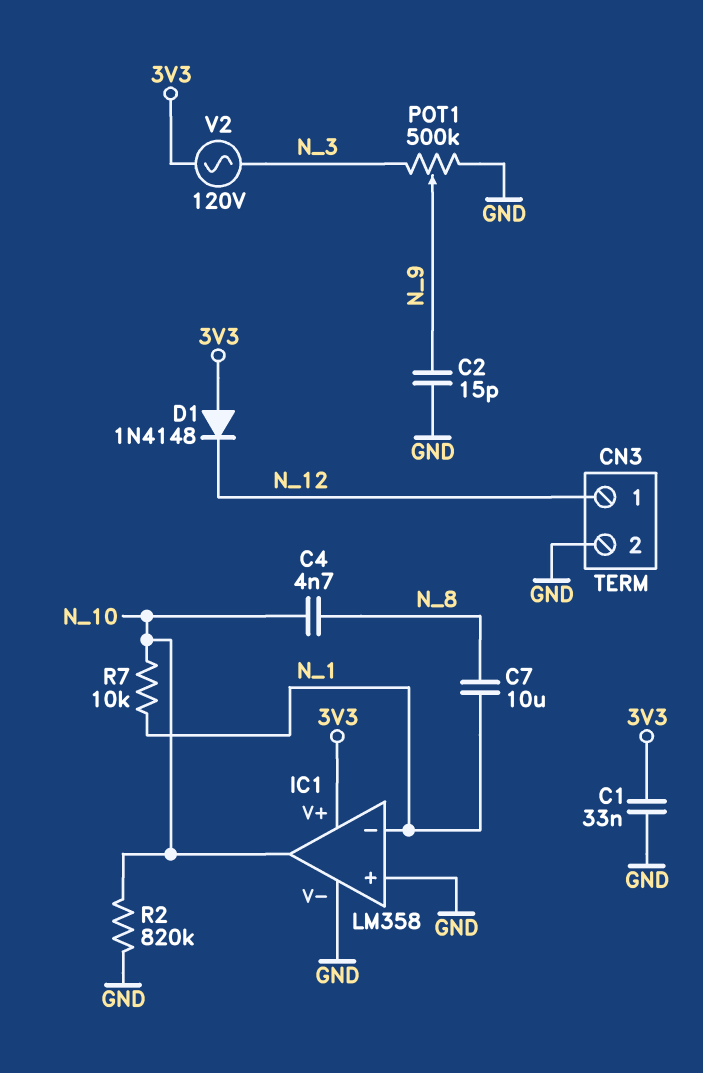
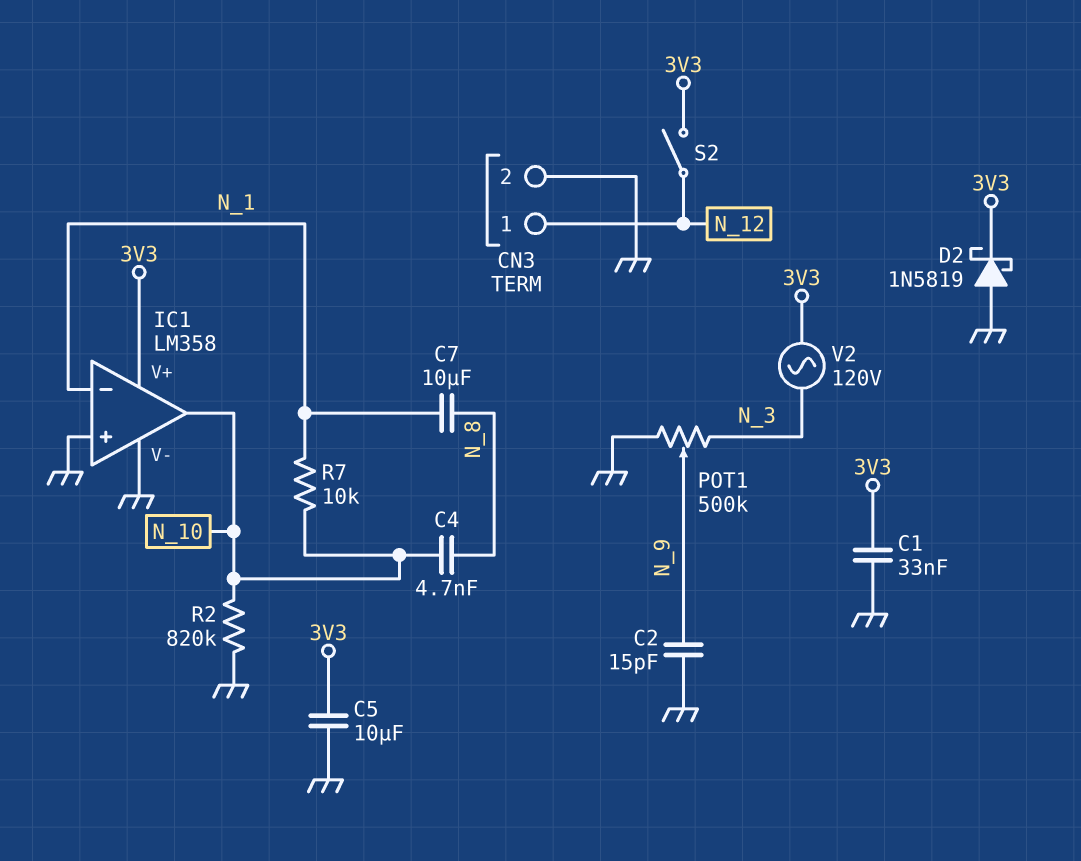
C5: none -> 10uF (3V3, GND)
D1: diode 1N4148 (A 3V3, K N_12) -> none
D2: none -> schottky 1N5819 (A GND, K 3V3)
S2: none -> switch (3V3, N_12)

